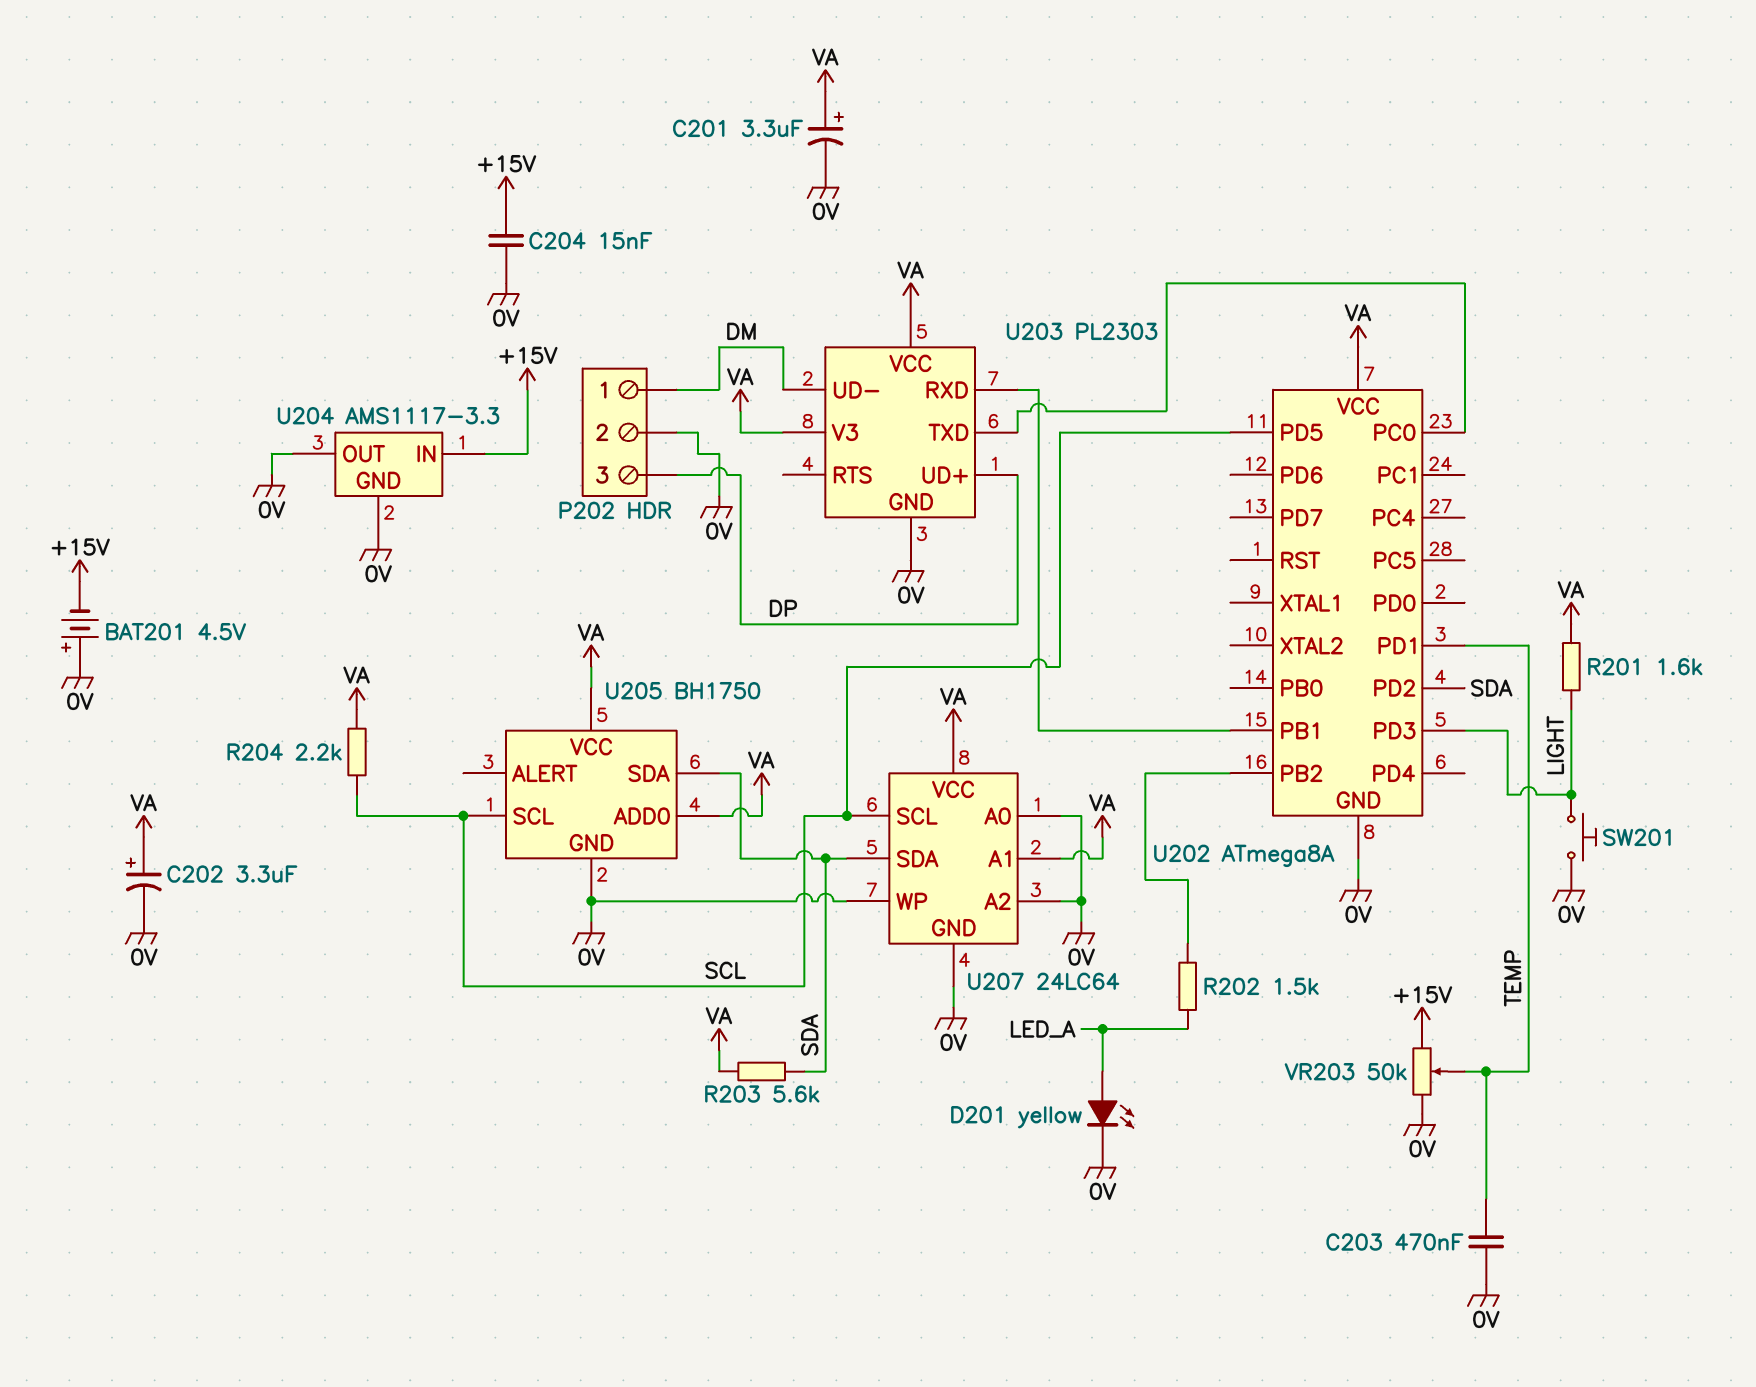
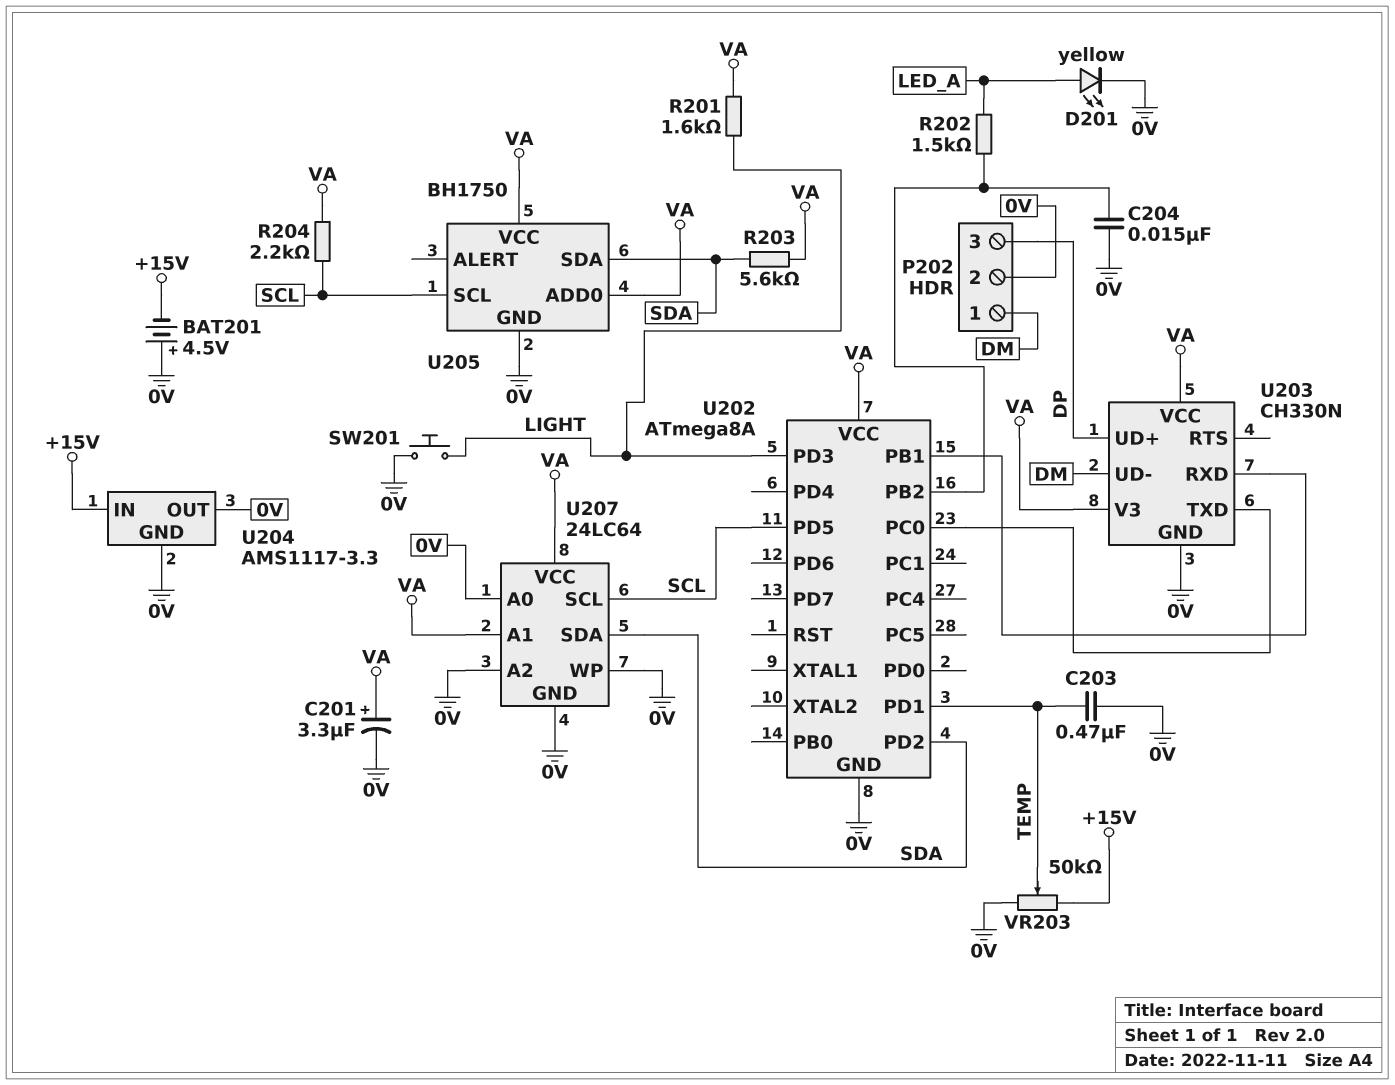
C202: 3.3uF (plus VA, minus 0V) -> none
C204: 15nF (+15V, 0V) -> 15nF (0V, U202/PB2)
U203: PL2303 -> CH330N

